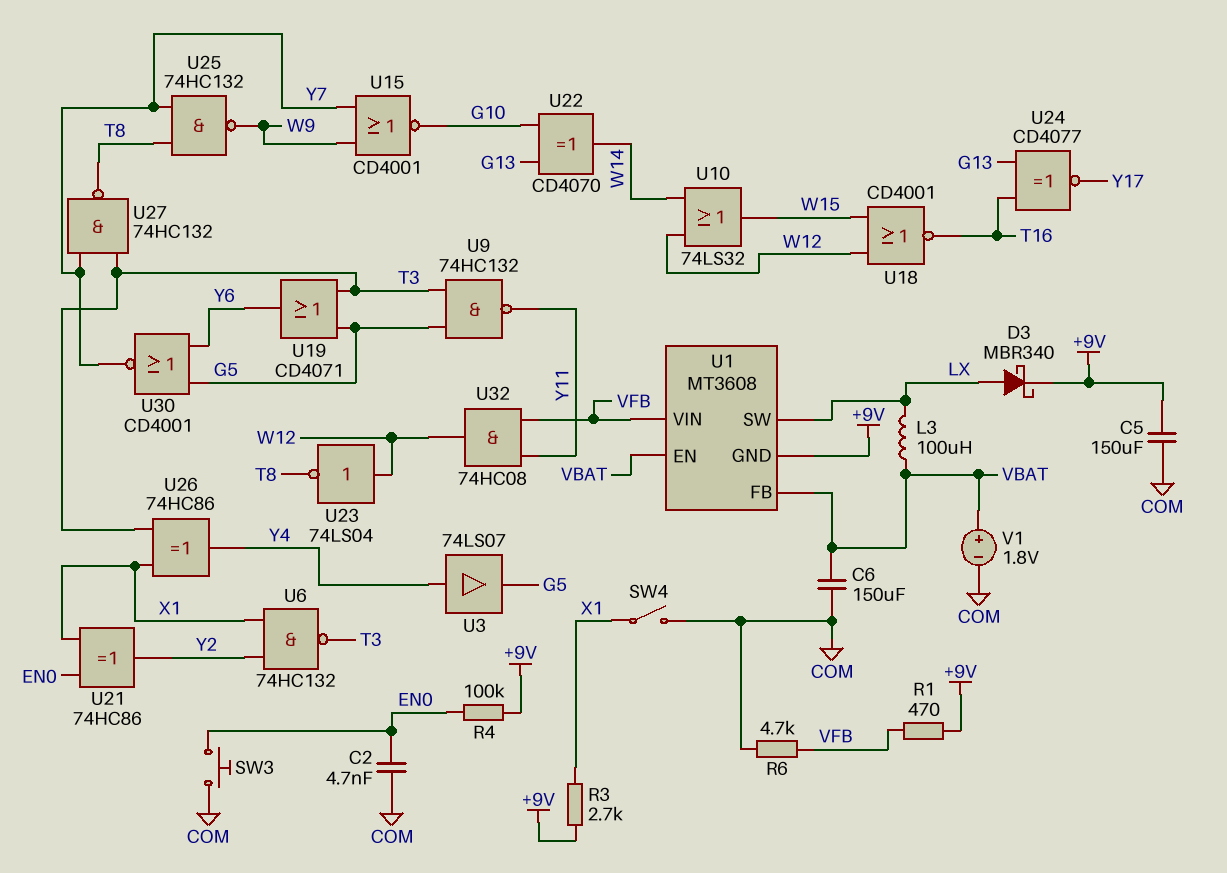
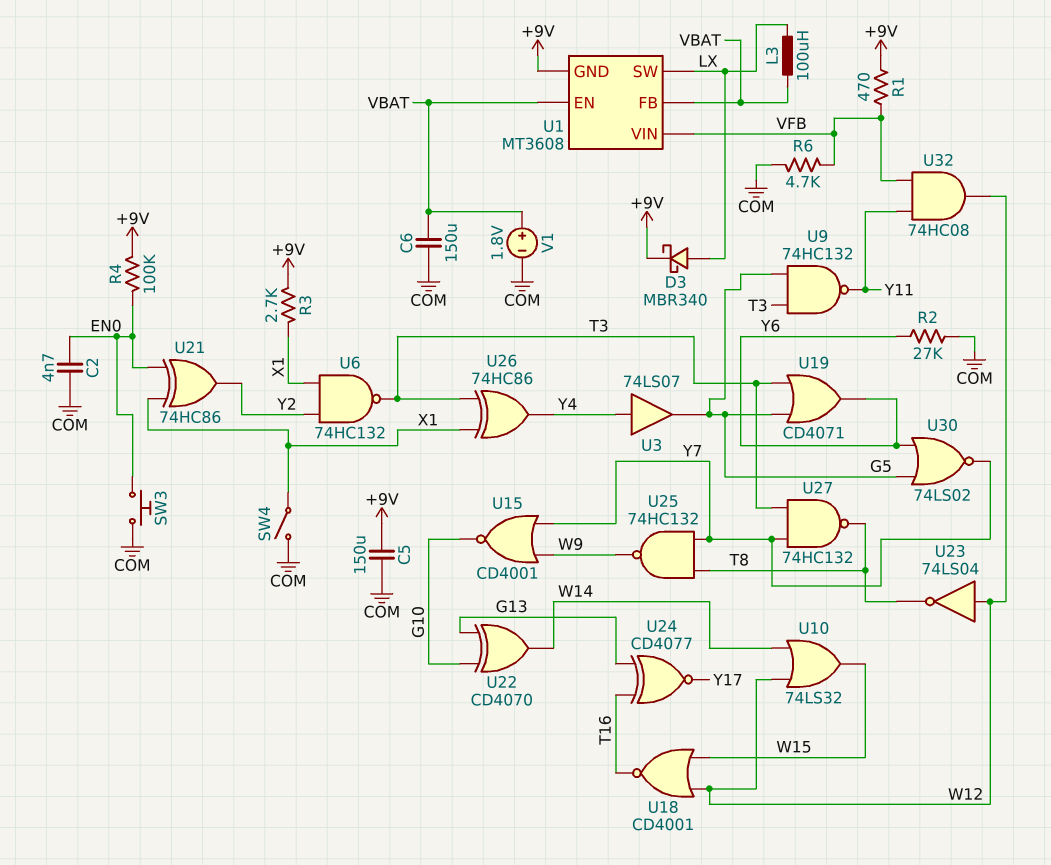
R2: none -> 27k (COM, Y6)
U30: NOR CD4001 (in G5, in Y6, out Y7) -> NOR 74LS02 (in G5, in Y6, out Y7)

